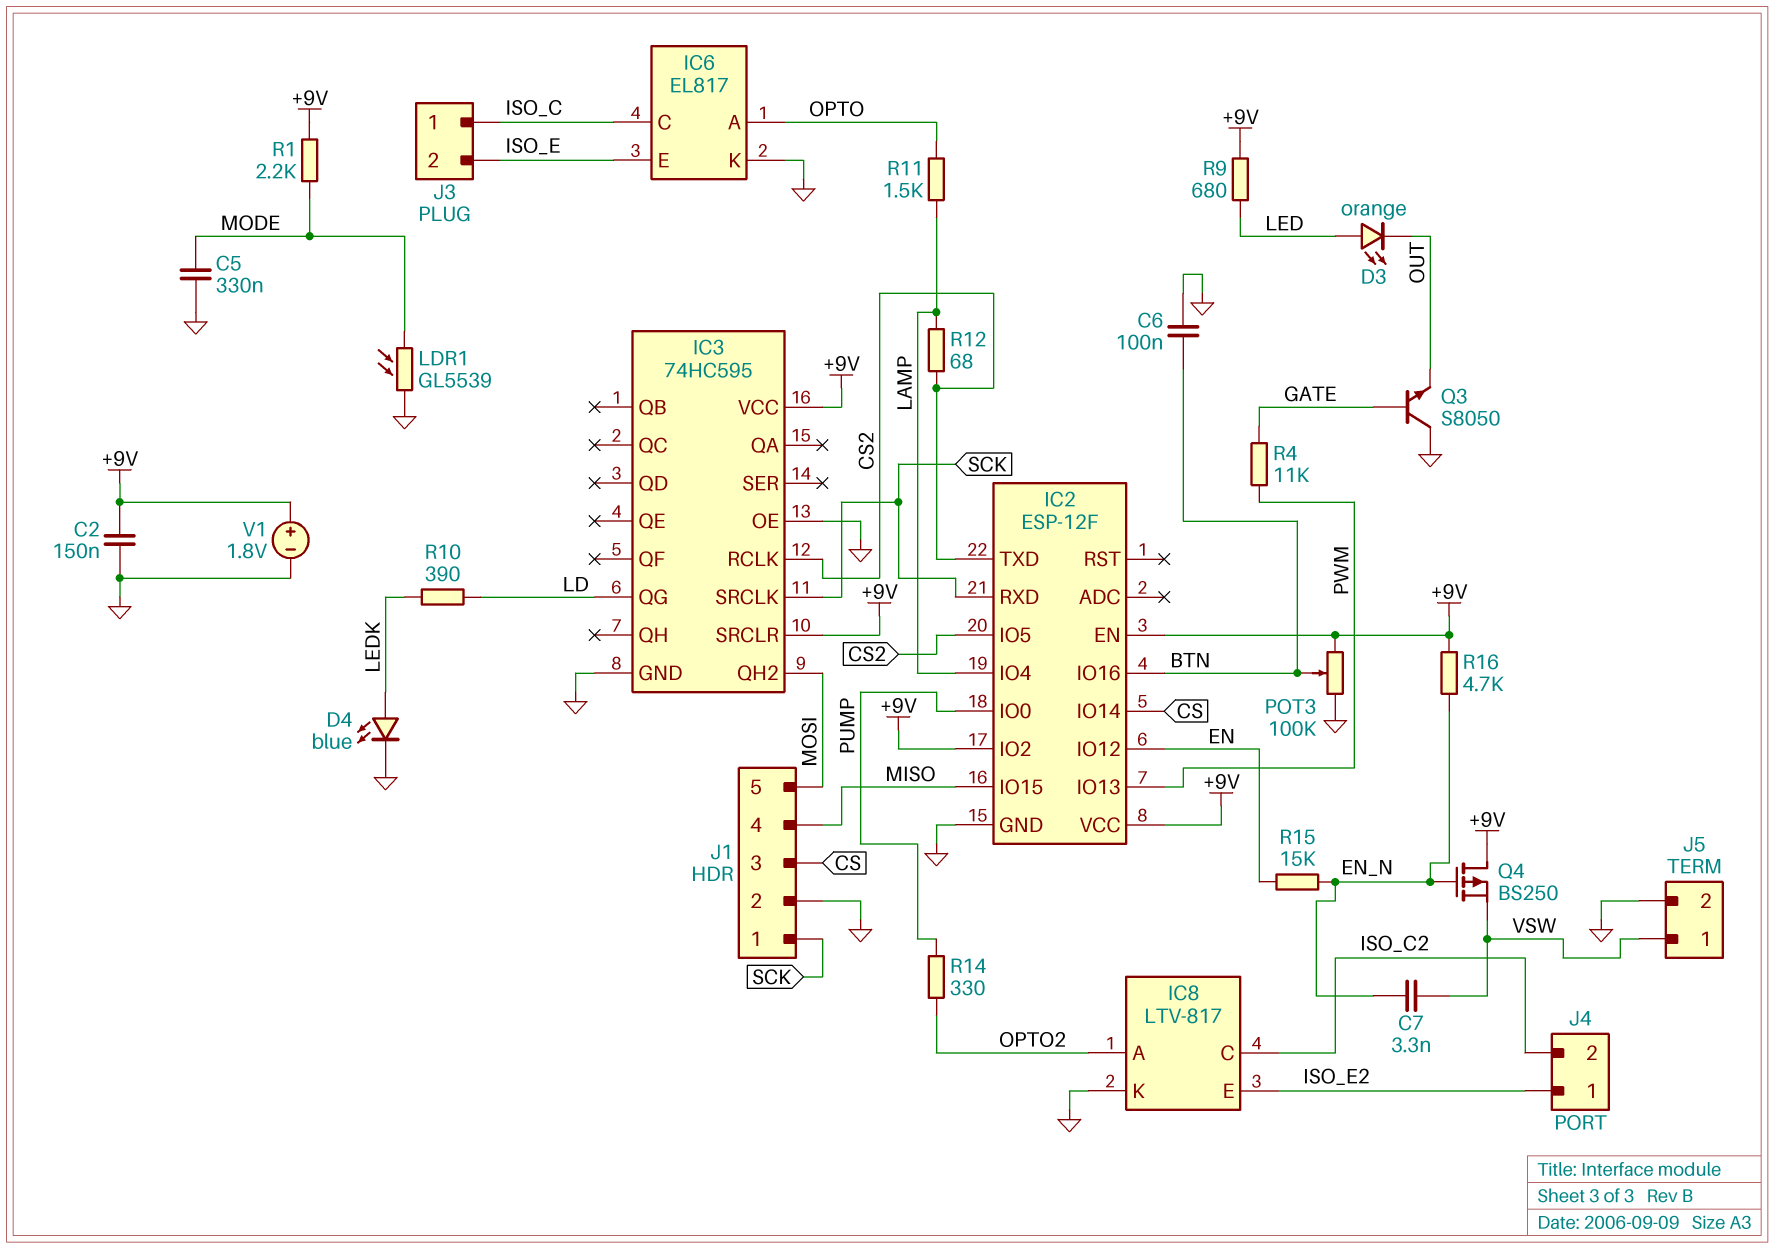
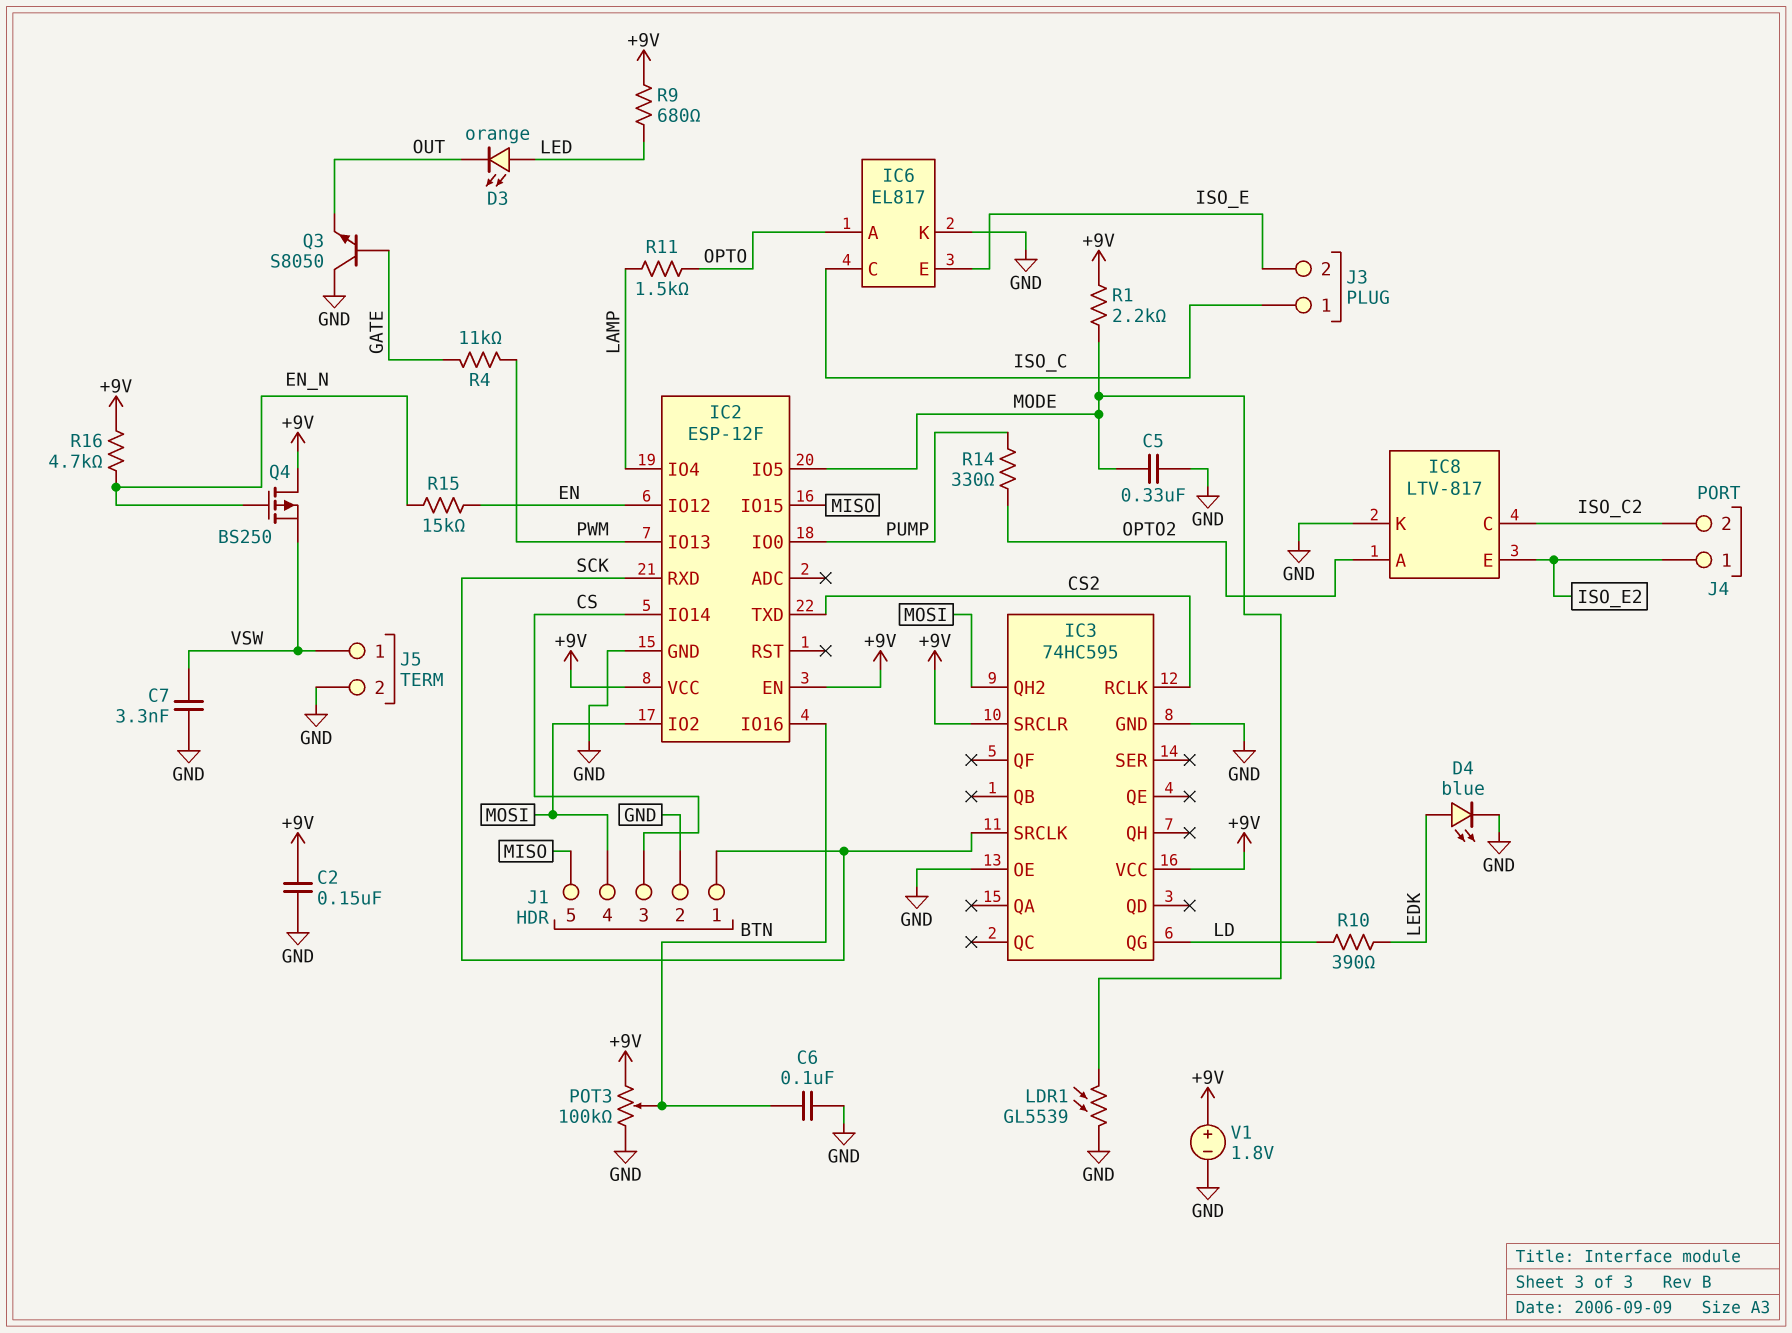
C7: 3.3nF (EN_N, VSW) -> 3.3nF (GND, VSW)
IC2 pin IO2: +9V -> MOSI
IC2 pin IO5: CS2 -> MODE
J1 pin 4: MISO -> MOSI
J1 pin 5: MOSI -> MISO
R12: 68 (CS2, LAMP) -> none

